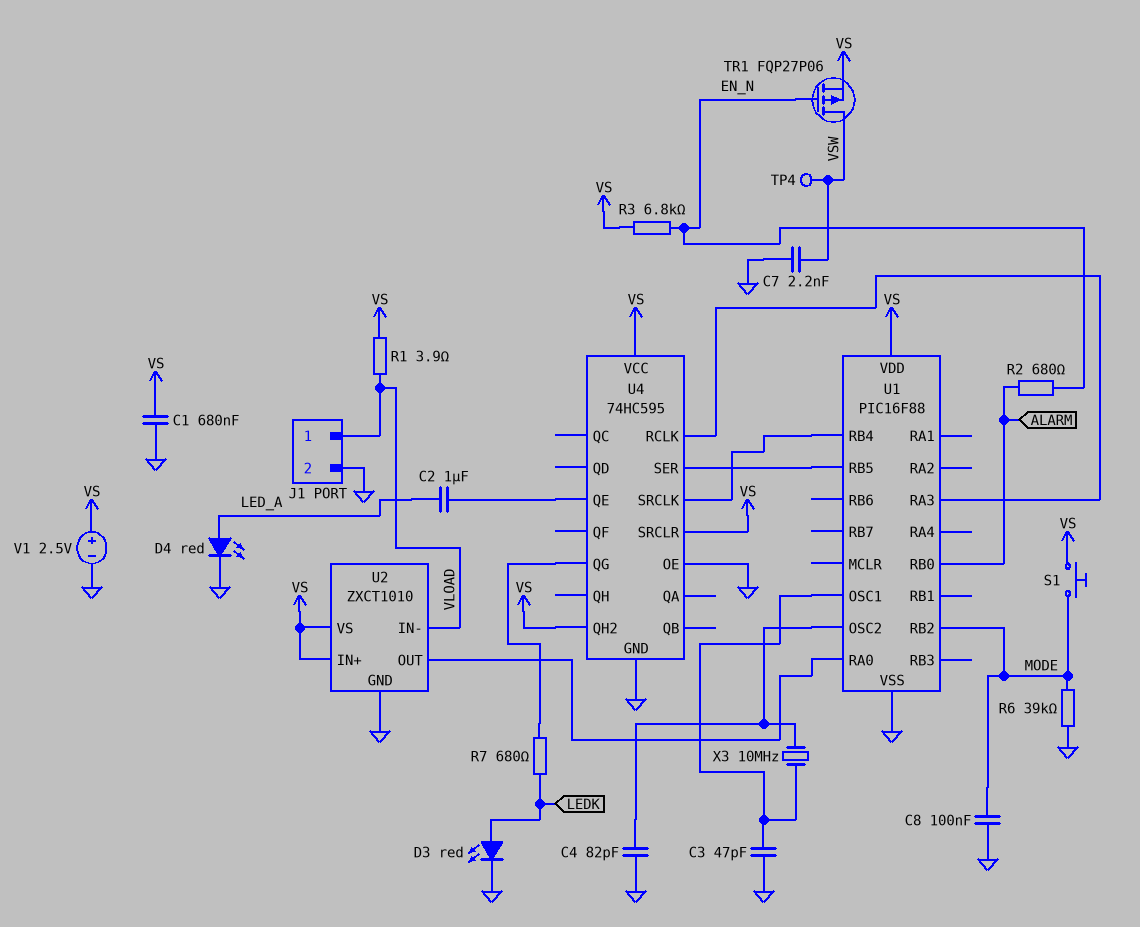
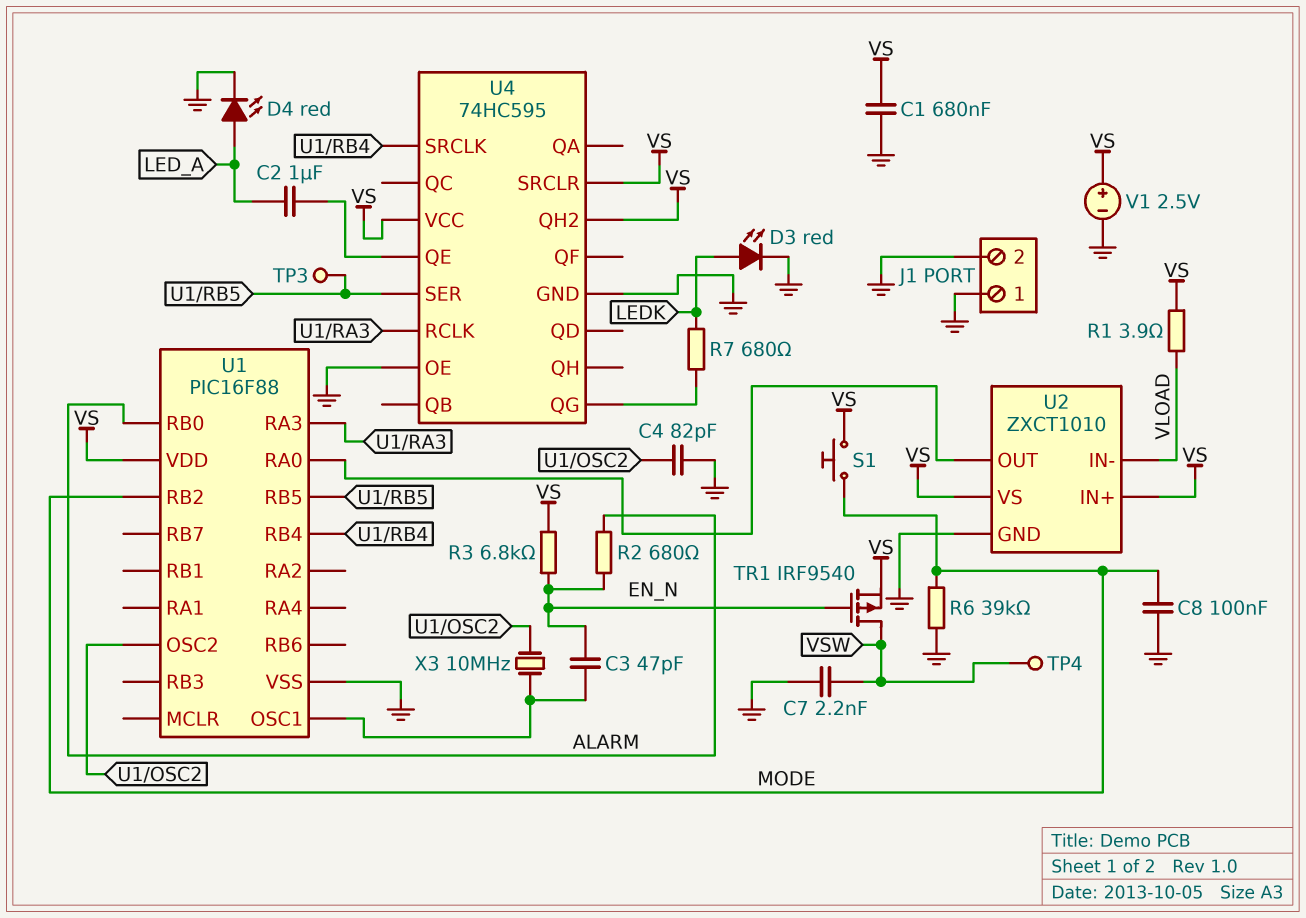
C3: 47pF (GND, U1/OSC1) -> 47pF (EN_N, U1/OSC1)
J1 pin 1: VLOAD -> GND
TP3: none -> test point (U1/RB5)
TR1: PMOS FQP27P06 (G EN_N, D VSW, S VS) -> PMOS IRF9540 (G EN_N, D VSW, S VS)

